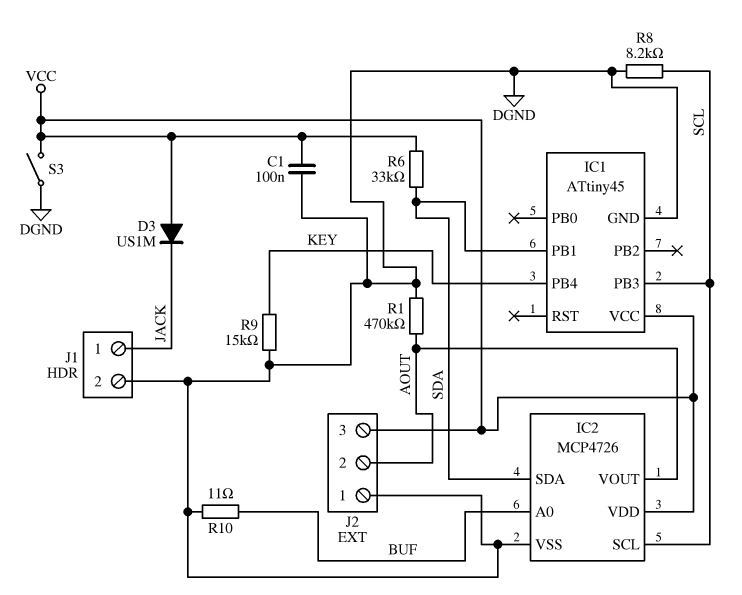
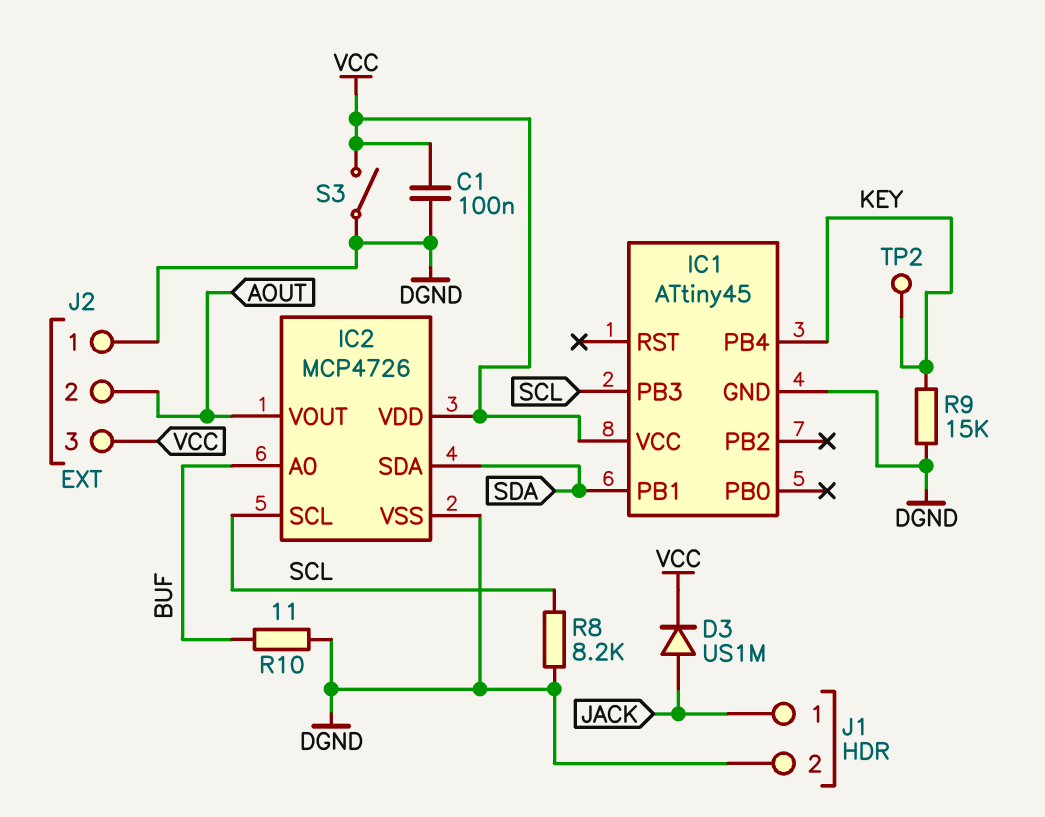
D3: diode US1M (A VCC, K JACK) -> diode US1M (A JACK, K VCC)
R1: 470k (AOUT, DGND) -> none
R6: 33k (SDA, VCC) -> none
TP2: none -> test point (KEY)

